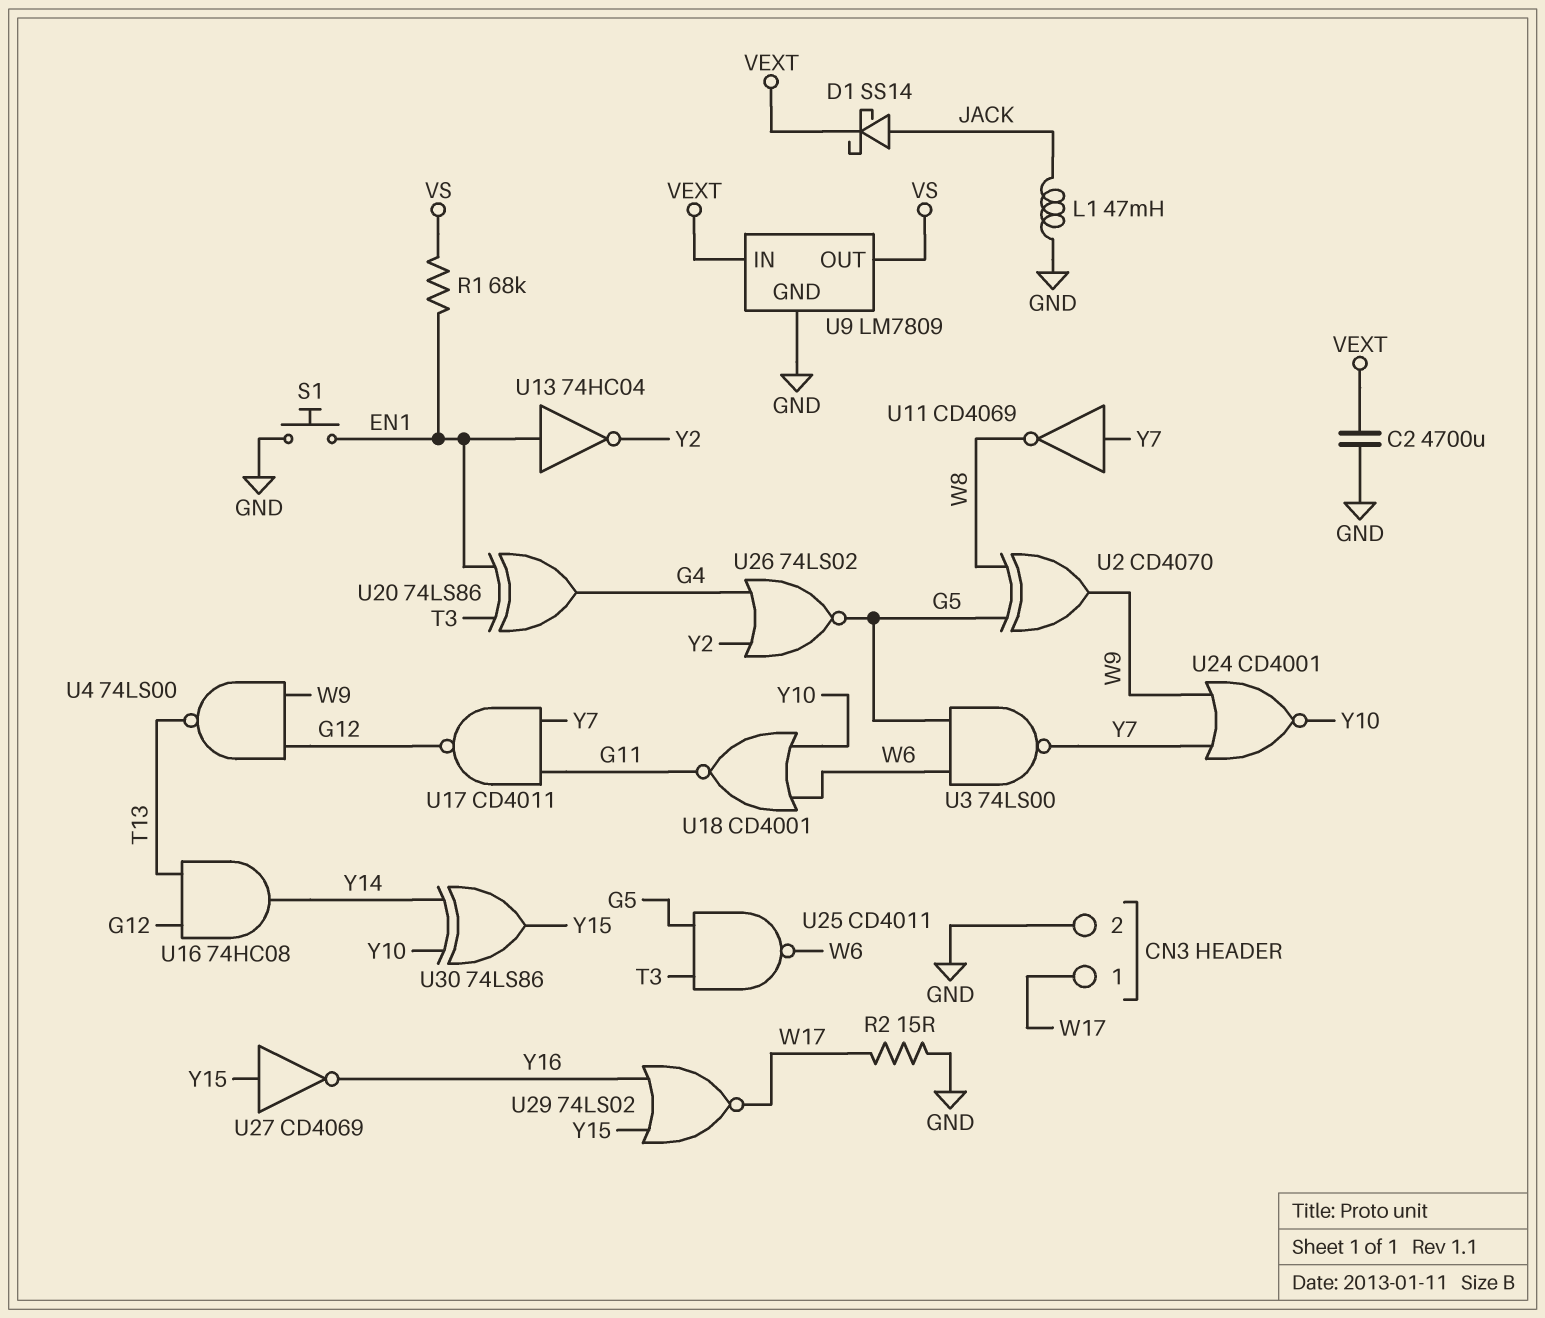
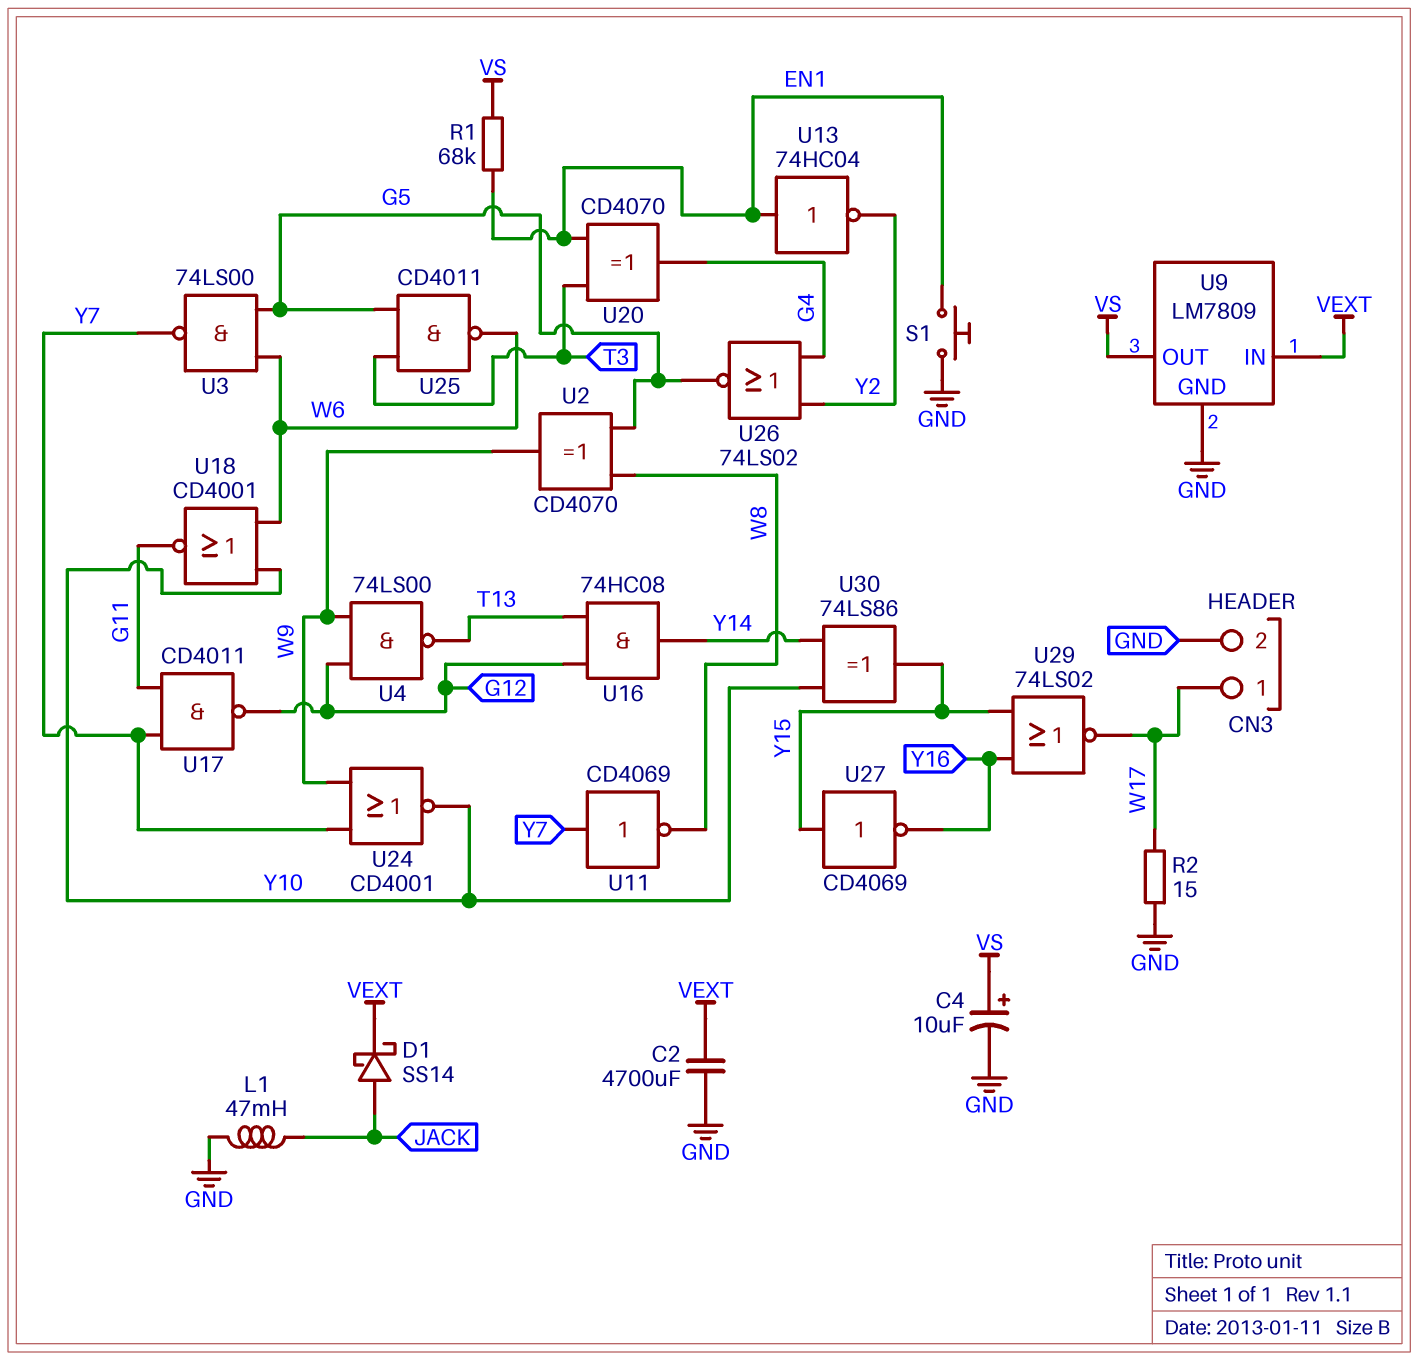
C4: none -> 10uF (plus VS, minus GND)
U20: XOR 74LS86 (in EN1, in T3, out G4) -> XOR CD4070 (in EN1, in T3, out G4)

